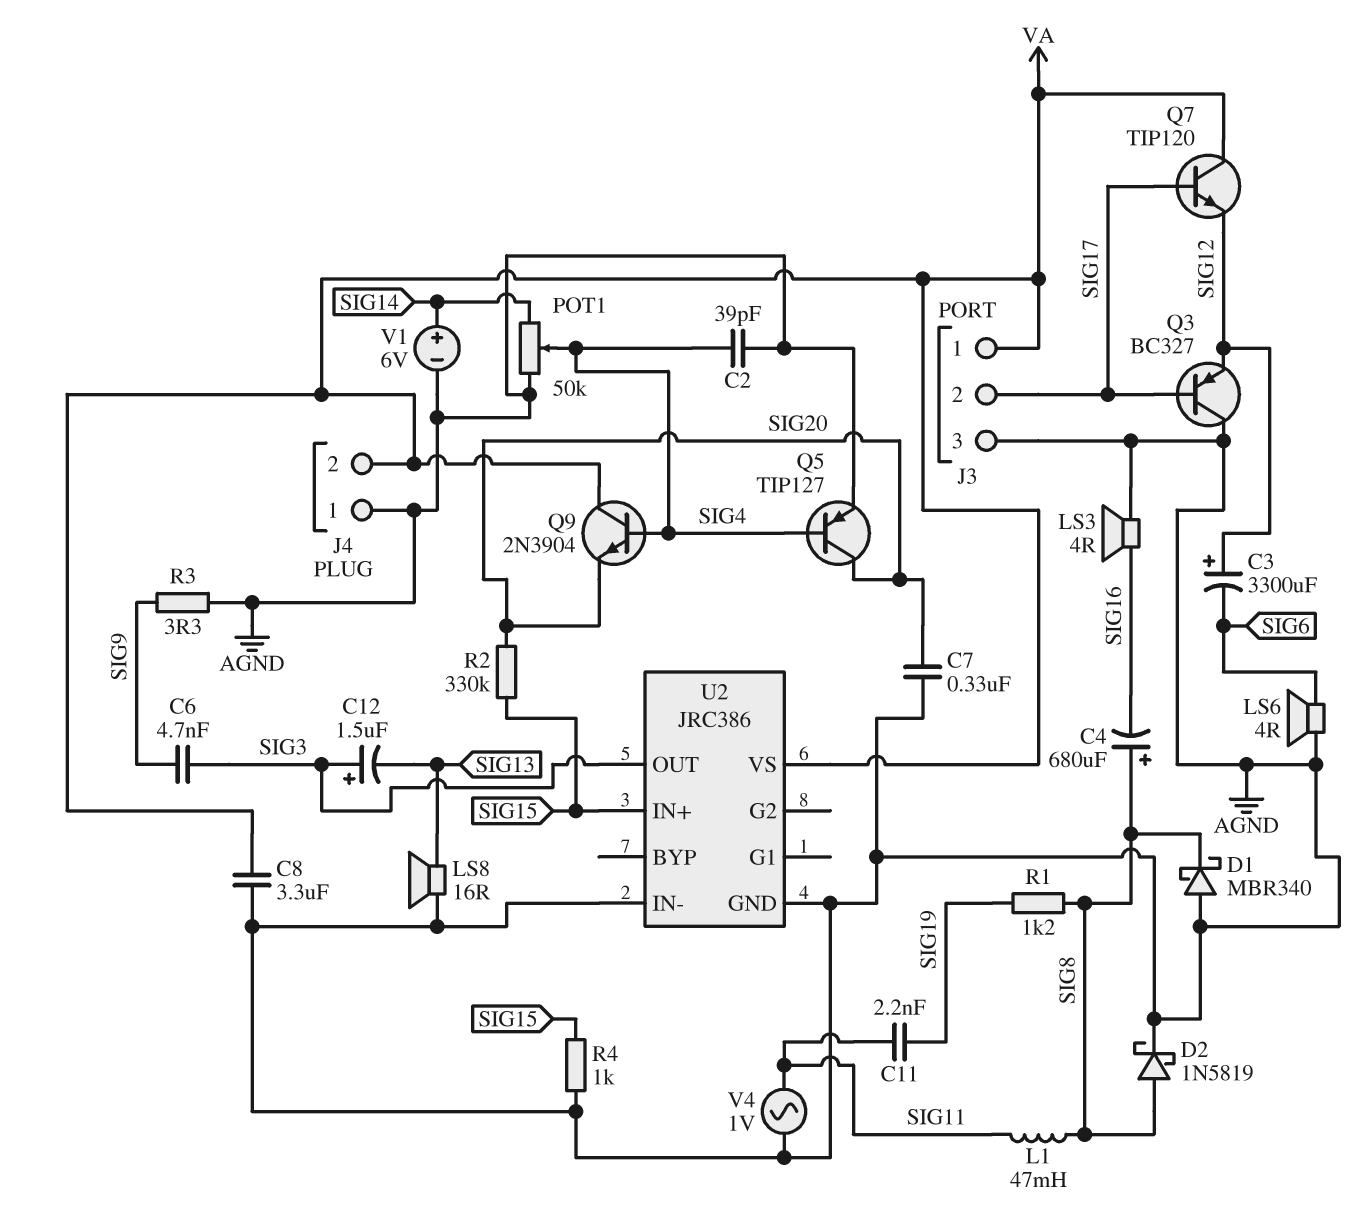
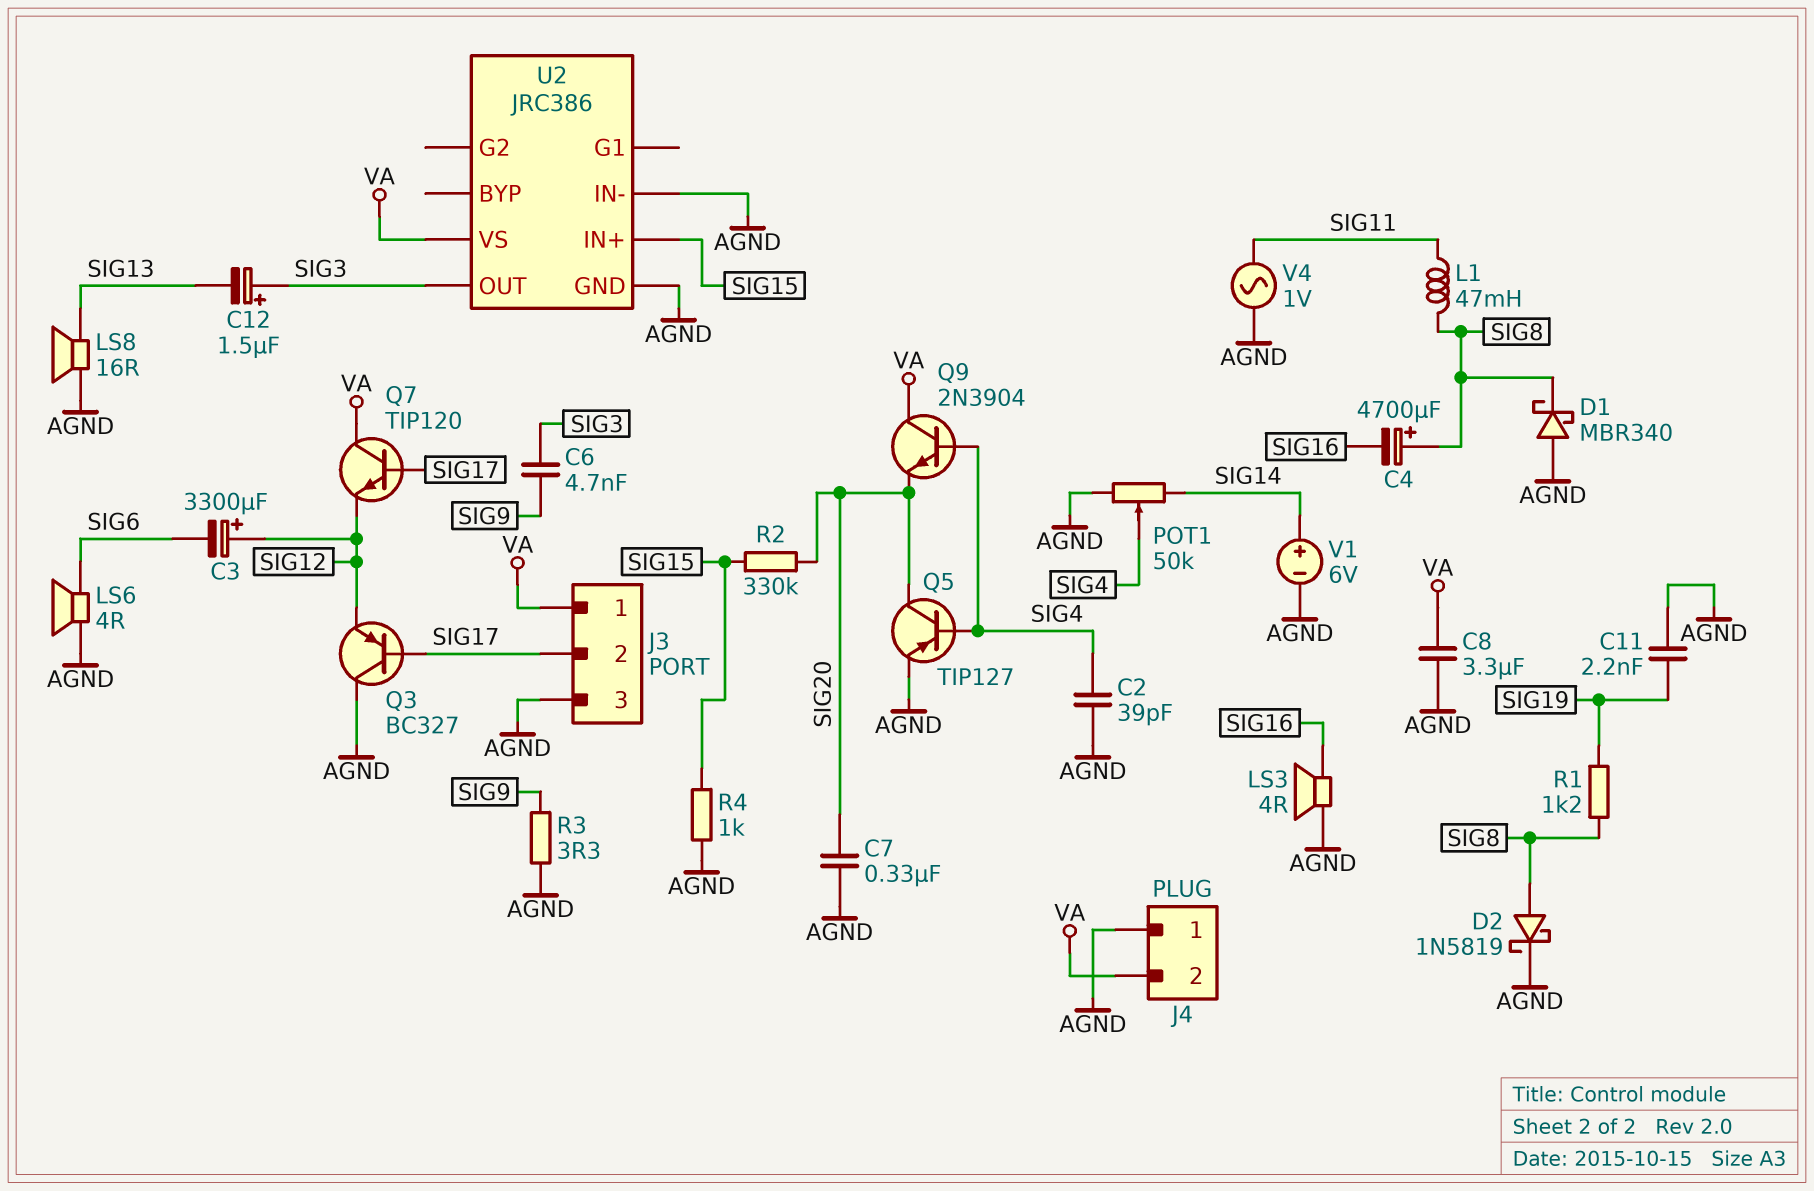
C4: 680uF (plus SIG8, minus SIG16) -> 4700uF (plus SIG8, minus SIG16)
C11: 2.2nF (SIG11, SIG19) -> 2.2nF (AGND, SIG19)

